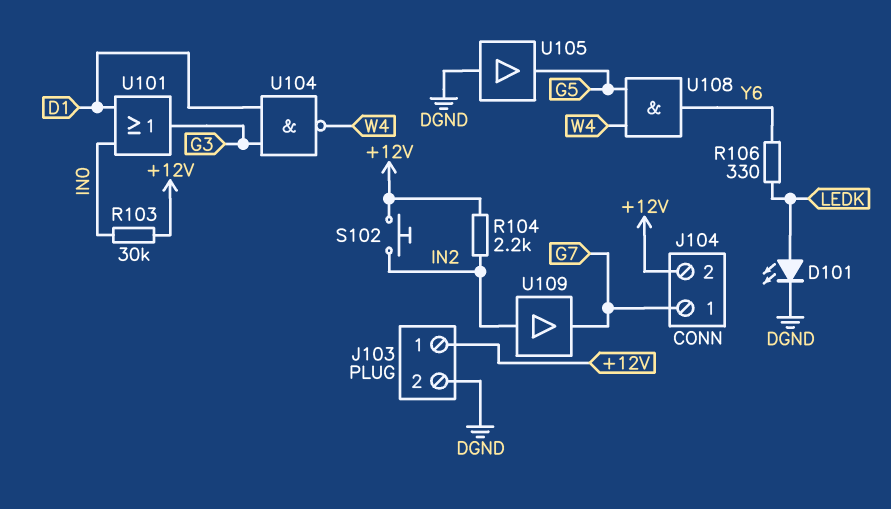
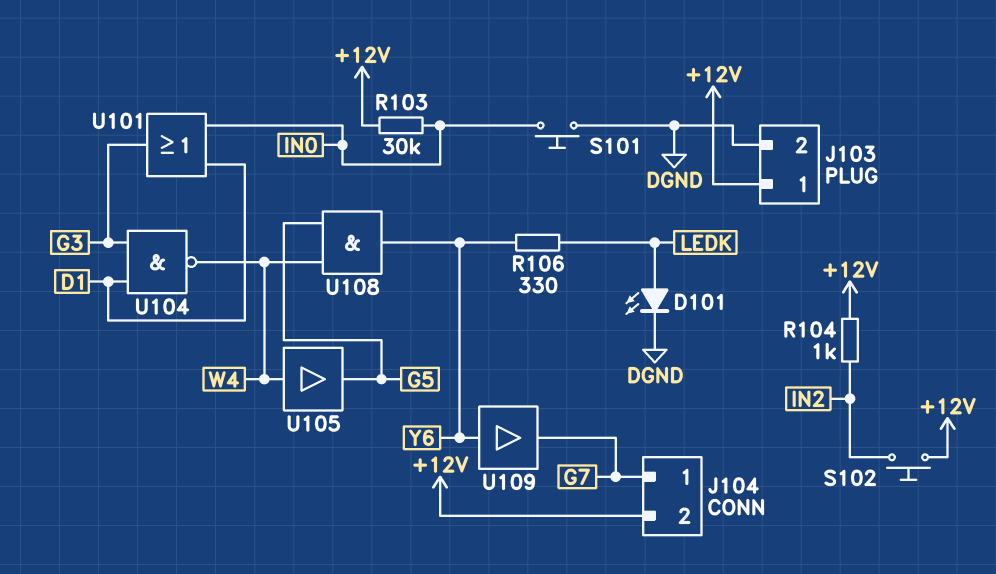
R104: 2.2k (+12V, IN2) -> 1k (+12V, IN2)
S101: none -> button (DGND, IN0)
U105: buffer (in DGND, out G5) -> buffer (in W4, out G5)
U109: buffer (in IN2, out G7) -> buffer (in Y6, out G7)

